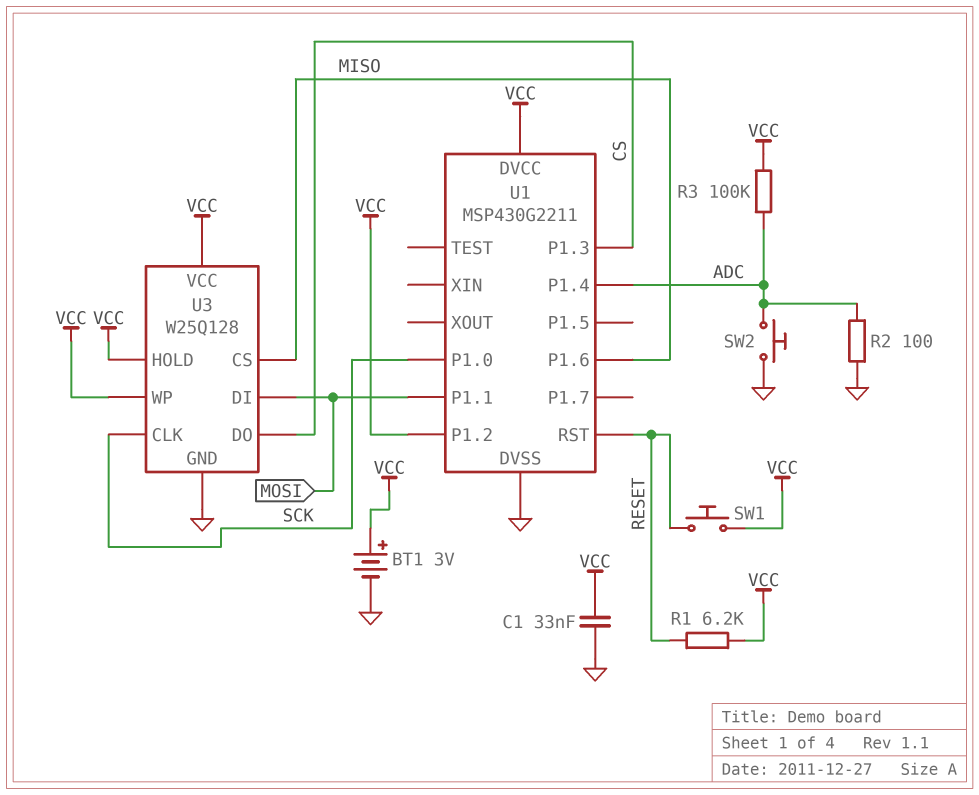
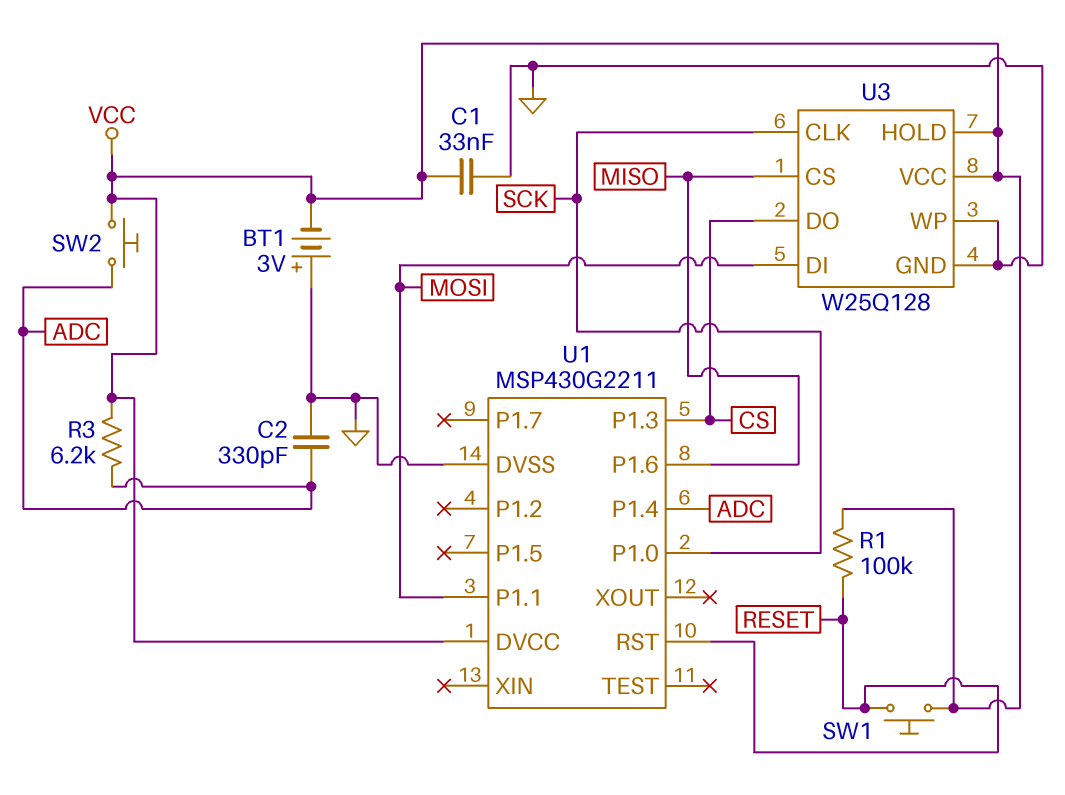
BT1: 3V (plus VCC, minus GND) -> 3V (plus GND, minus VCC)
C2: none -> 330pF (ADC, GND)
R1: 6.2k (RESET, VCC) -> 100k (RESET, VCC)
R2: 100 (ADC, GND) -> none
R3: 100k (ADC, VCC) -> 6.2k (ADC, VCC)
SW2: button (ADC, GND) -> button (ADC, VCC)
U1 pin P1.2: VCC -> none
U3 pin WP: VCC -> GND

